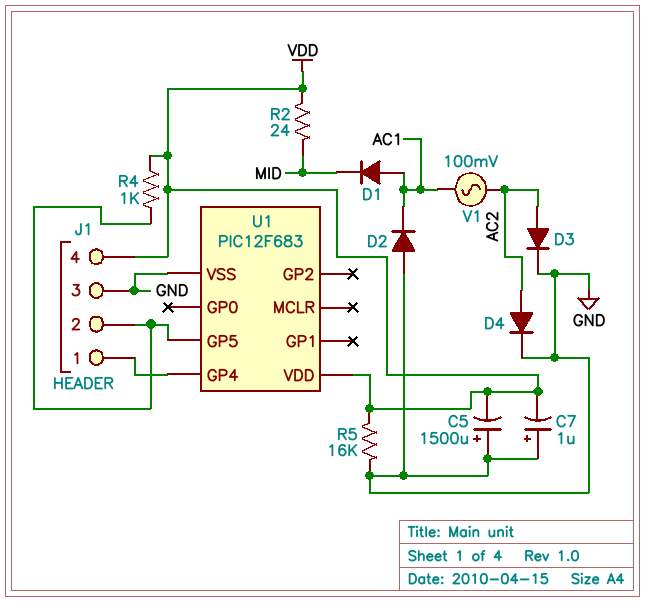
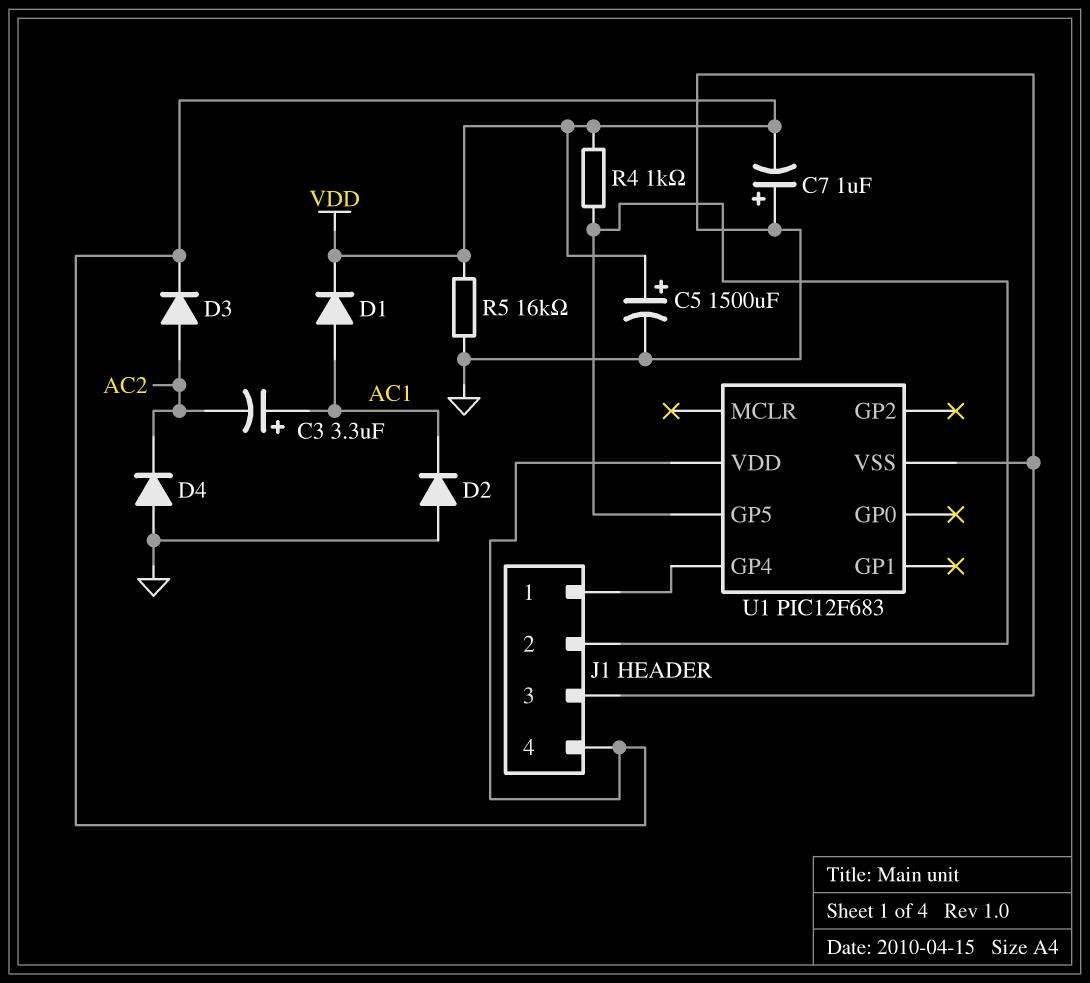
C3: none -> 3.3uF (plus AC1, minus AC2)
C5: 1500uF (plus GND, minus VDD) -> 1500uF (plus VDD, minus GND)
D1: diode (A AC1, K MID) -> diode (A AC1, K VDD)
D3: diode (A AC2, K GND) -> diode (A AC2, K VDD)
D4: diode (A AC2, K GND) -> diode (A GND, K AC2)
R2: 24 (MID, VDD) -> none
V1: AC 100mV (AC1, AC2) -> none

